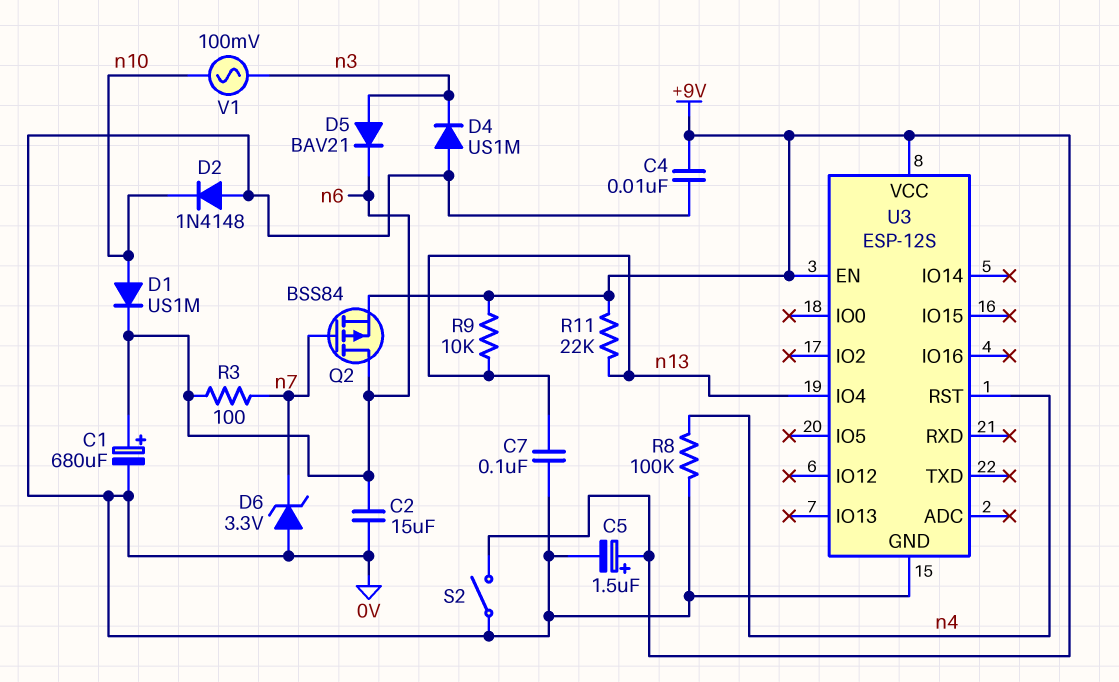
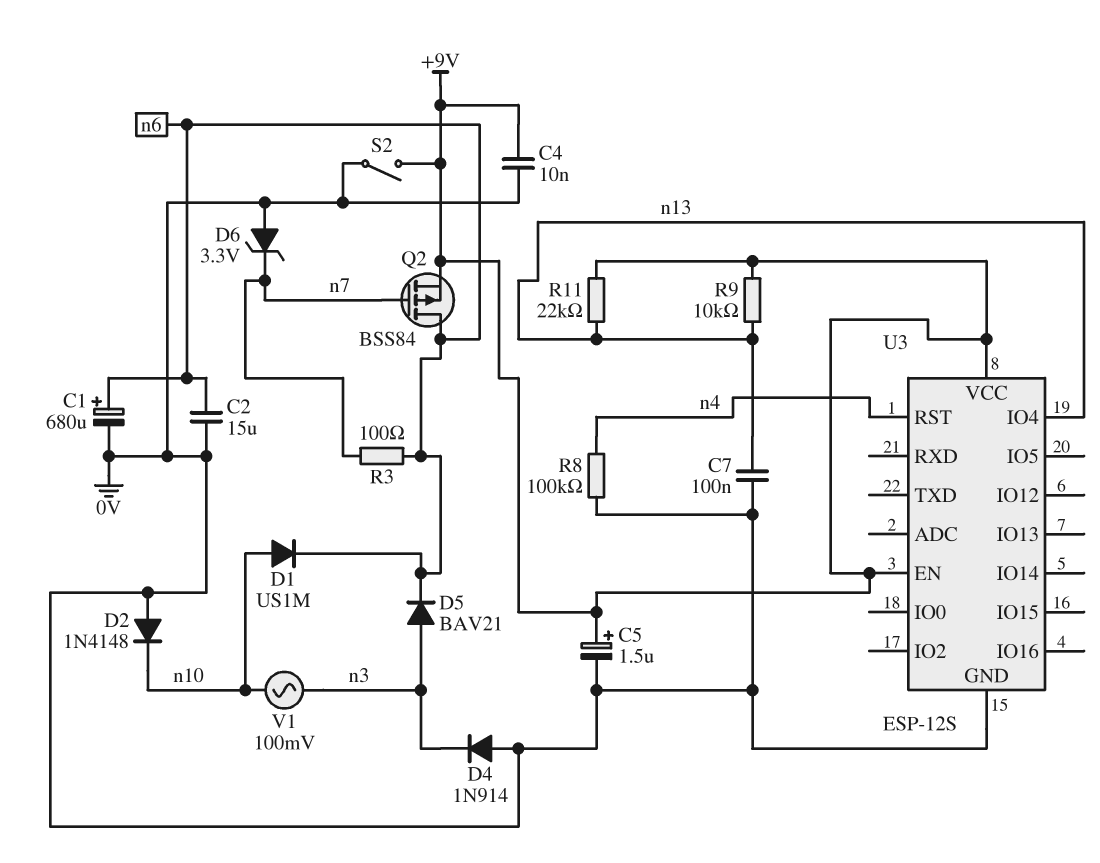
D4: diode US1M (A 0V, K n3) -> diode 1N914 (A 0V, K n3)

